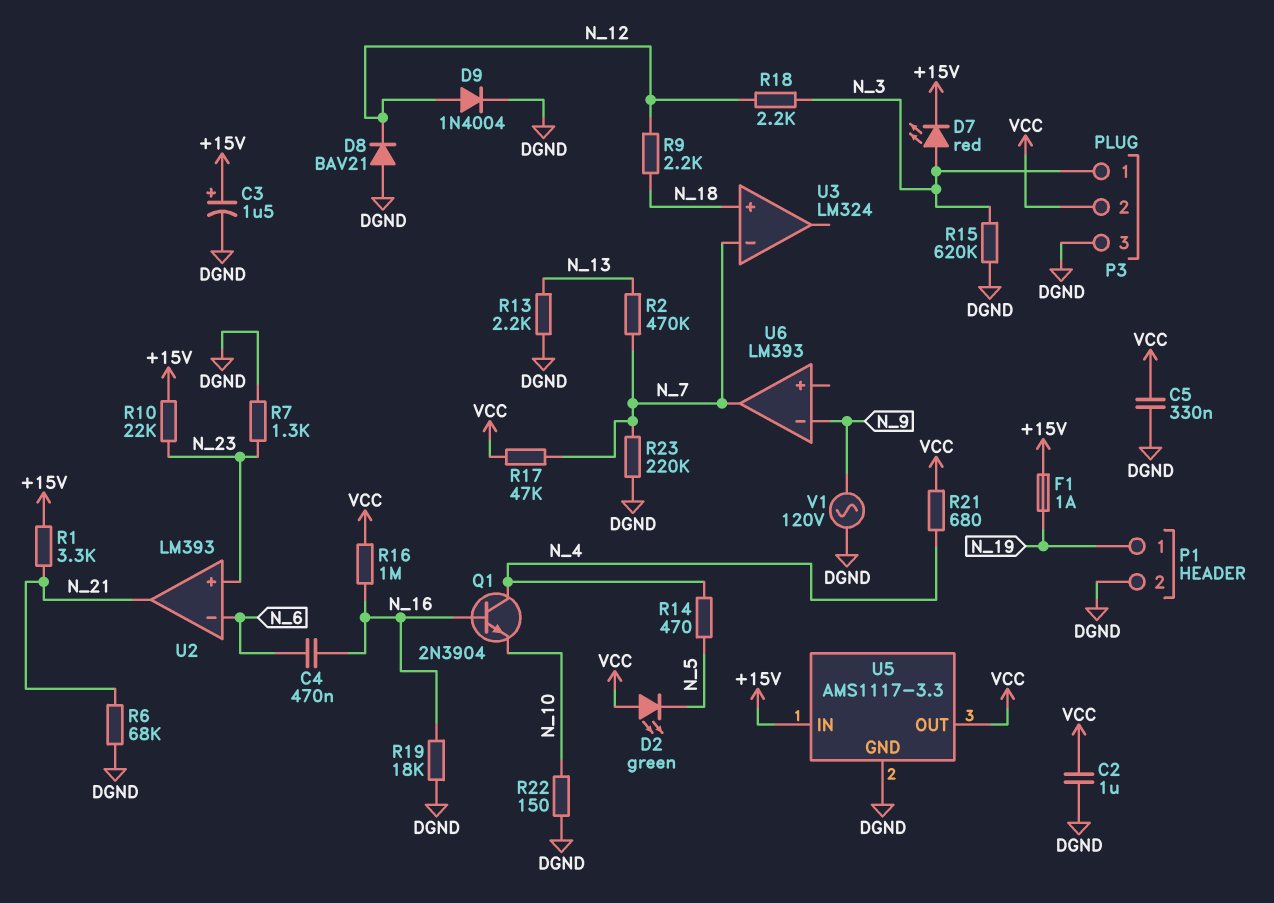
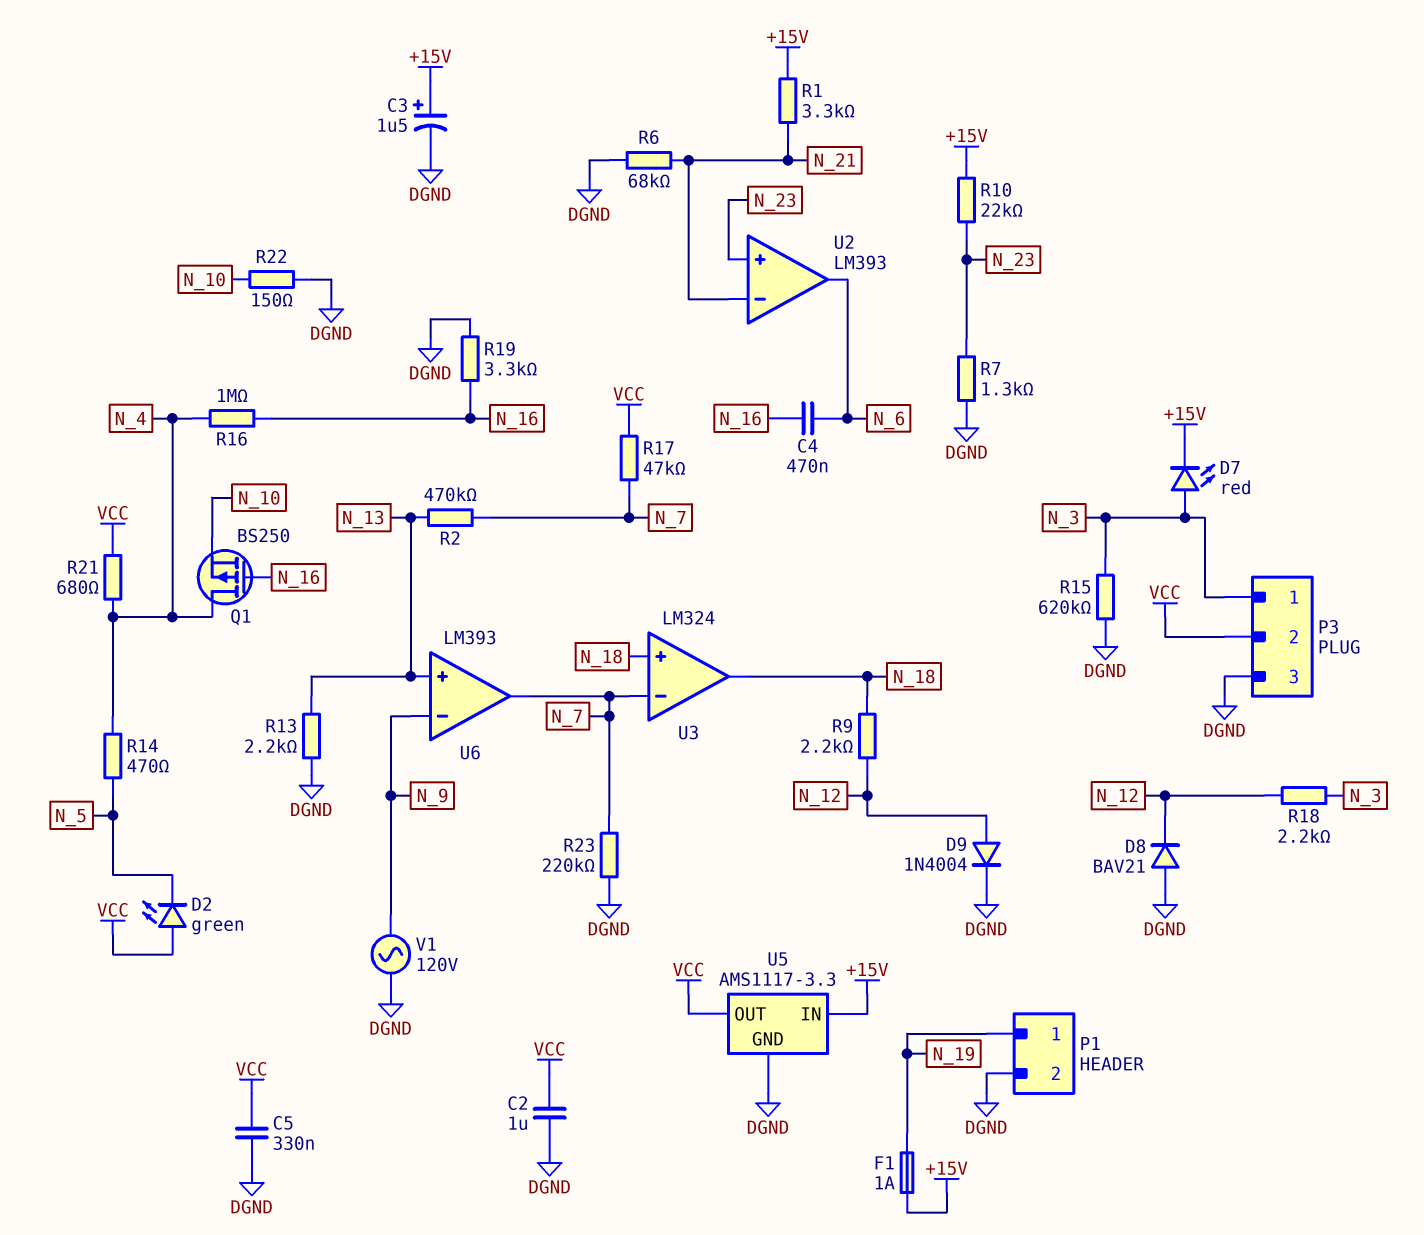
Q1: NPN 2N3904 (B N_16, C N_4, E N_10) -> PMOS BS250 (G N_16, D N_4, S N_10)
R16: 1M (N_16, VCC) -> 1M (N_4, N_16)
R19: 18k (DGND, N_16) -> 3.3k (DGND, N_16)
U2 pin in-: N_6 -> N_21
U2 pin out: N_21 -> N_6
U3 pin out: none -> N_18
U6 pin in+: none -> N_13

